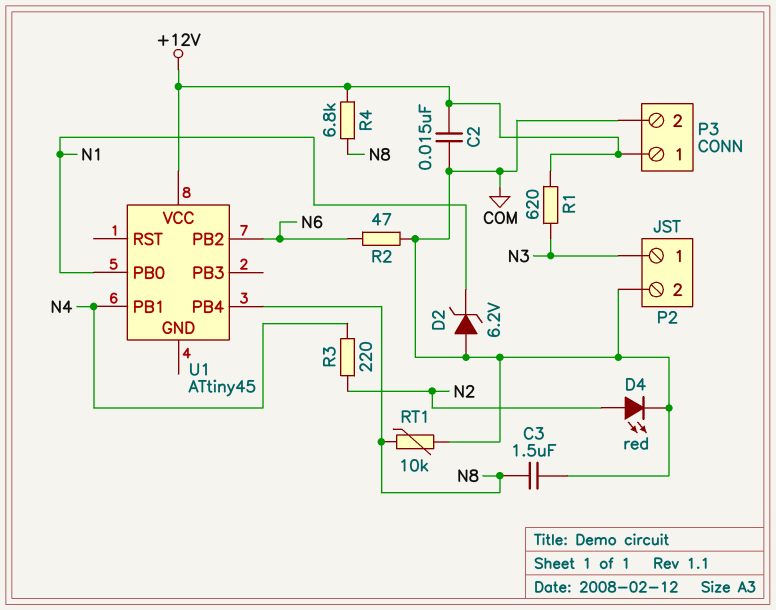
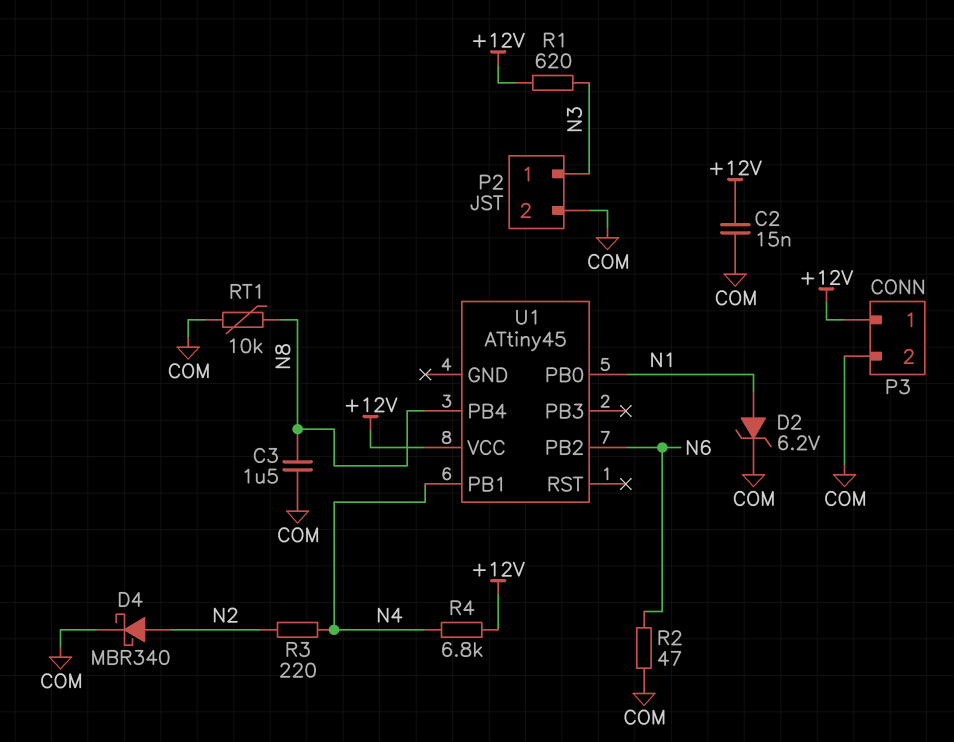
D2: zener 6.2V (A COM, K N1) -> zener 6.2V (A N1, K COM)
D4: LED red (A N2, K COM) -> schottky MBR340 (A N2, K COM)
R4: 6.8k (+12V, N8) -> 6.8k (+12V, N4)

